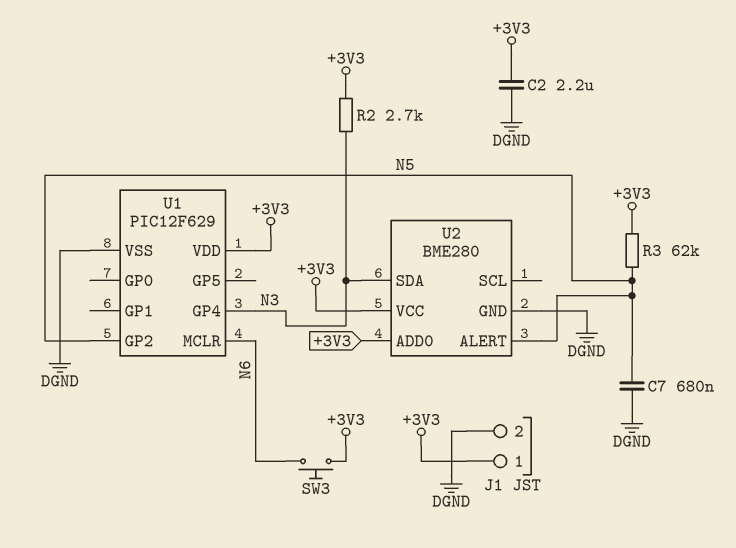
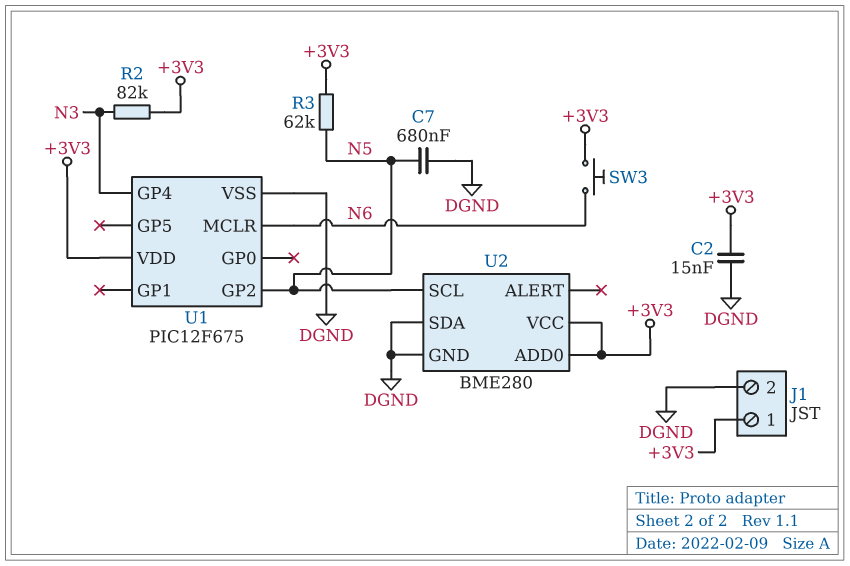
C2: 2.2uF (+3V3, DGND) -> 15nF (+3V3, DGND)
R2: 2.7k (+3V3, N3) -> 82k (+3V3, N3)
U1: PIC12F629 -> PIC12F675
U2 pin ALERT: N5 -> none
U2 pin SCL: none -> N5
U2 pin SDA: N3 -> DGND

